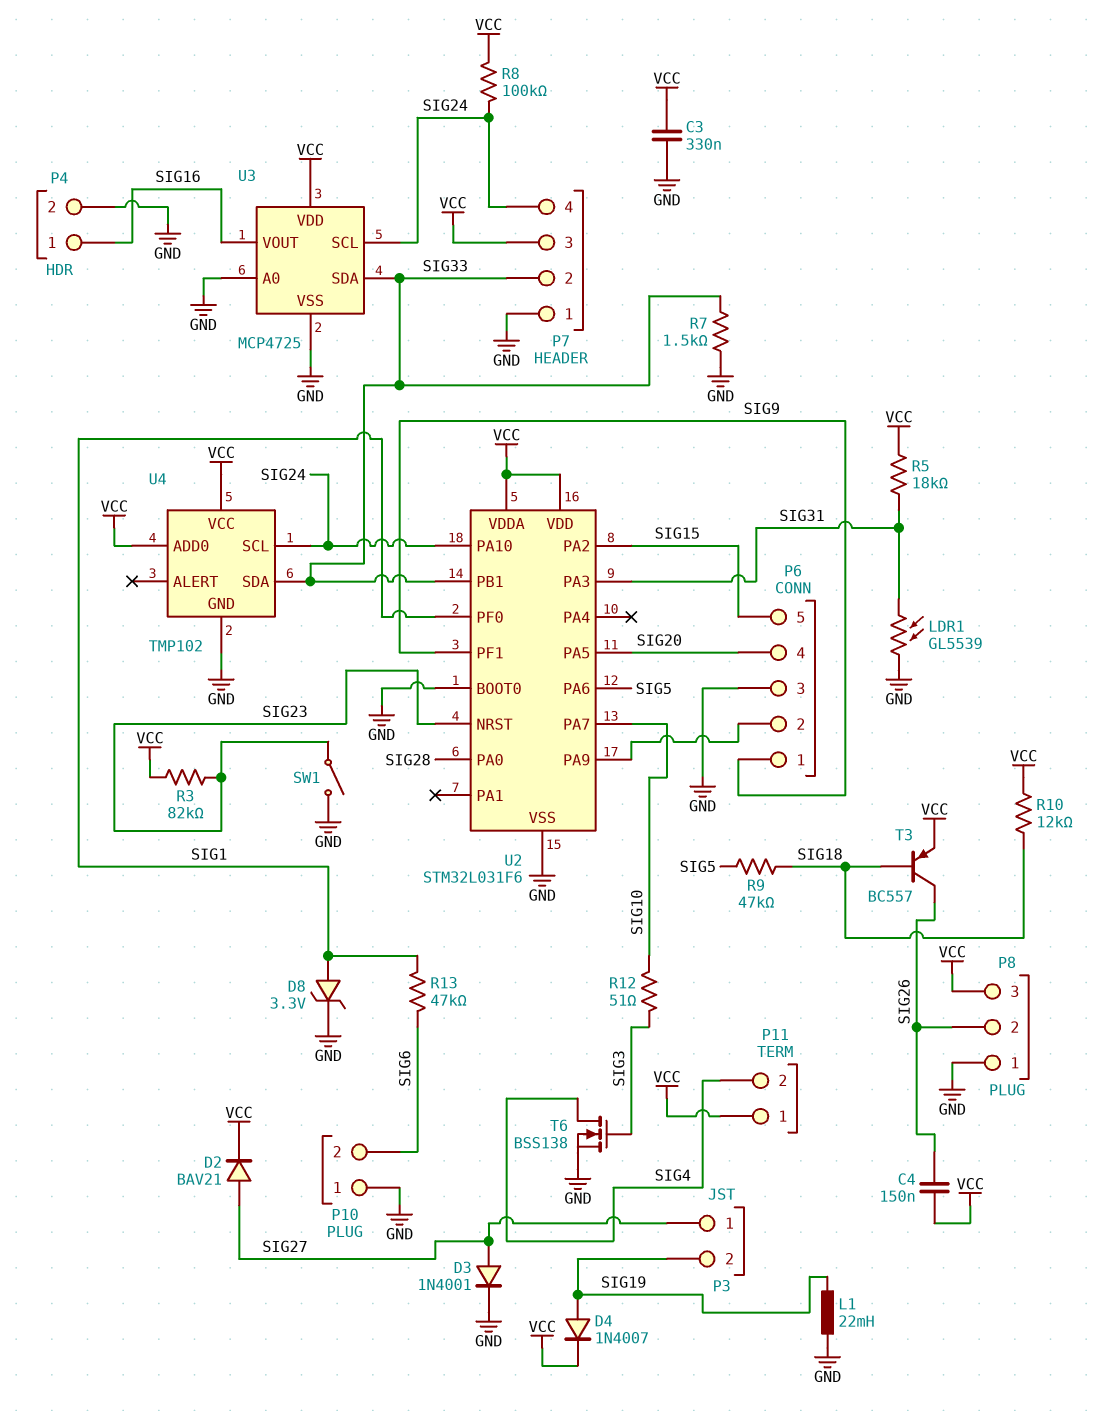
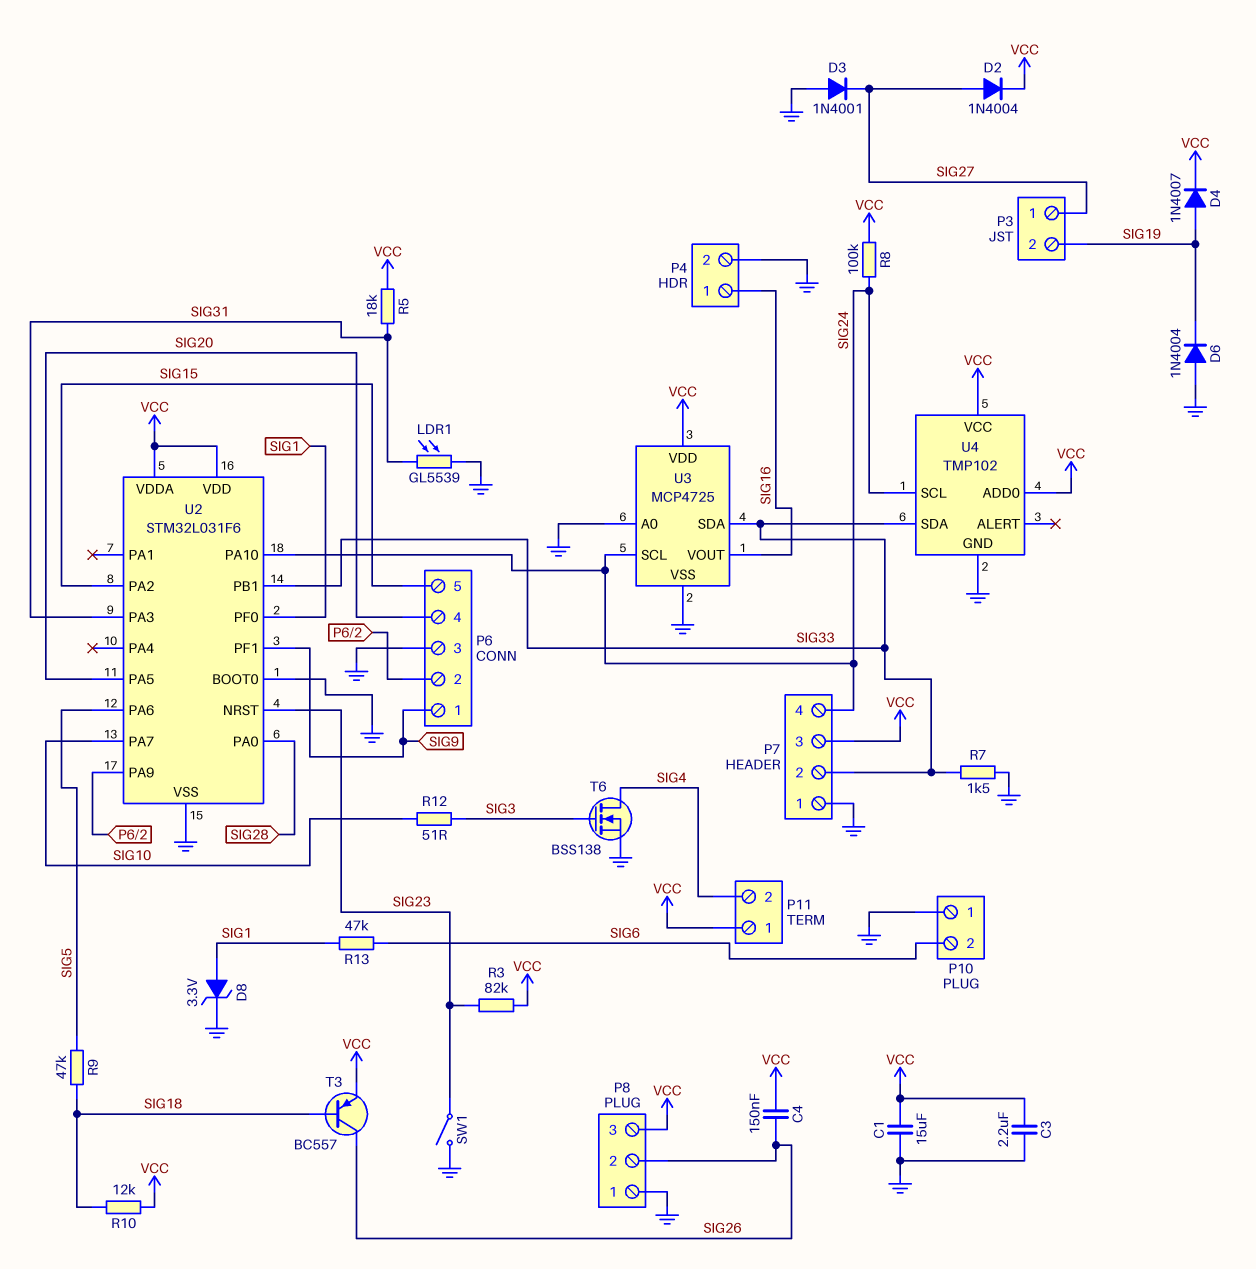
C1: none -> 15uF (GND, VCC)
C3: 330nF (GND, VCC) -> 2.2uF (GND, VCC)
D2: diode BAV21 (A SIG27, K VCC) -> diode 1N4004 (A SIG27, K VCC)
D3: diode 1N4001 (A SIG27, K GND) -> diode 1N4001 (A GND, K SIG27)
D6: none -> diode 1N4004 (A GND, K SIG19)
L1: 22mH (GND, SIG19) -> none

